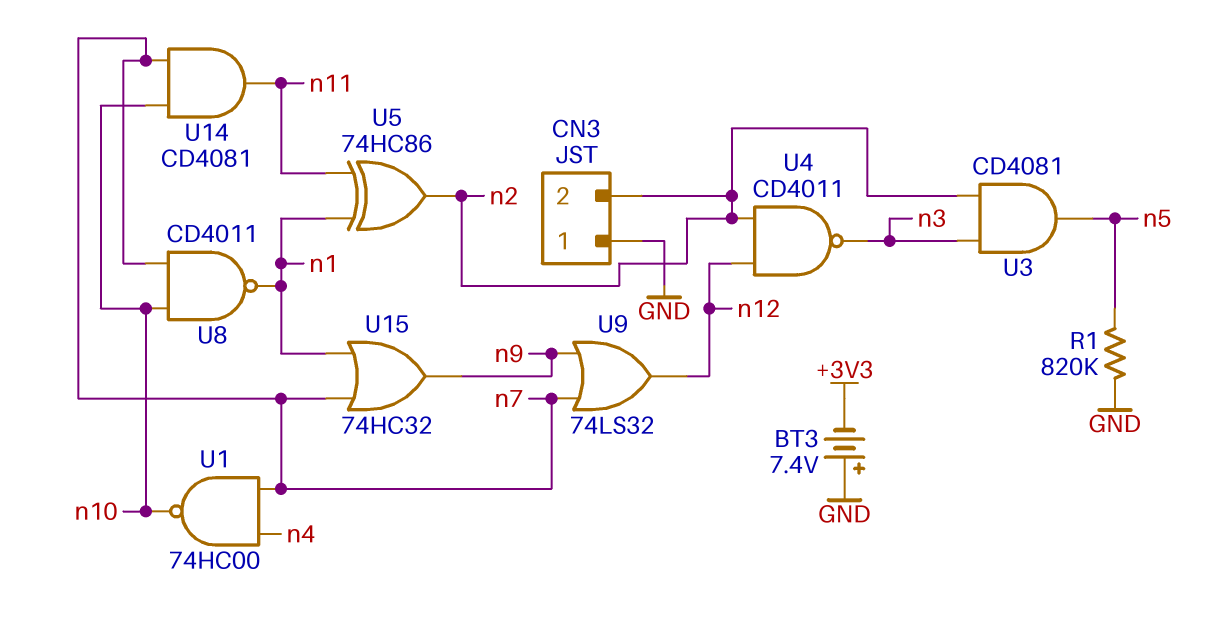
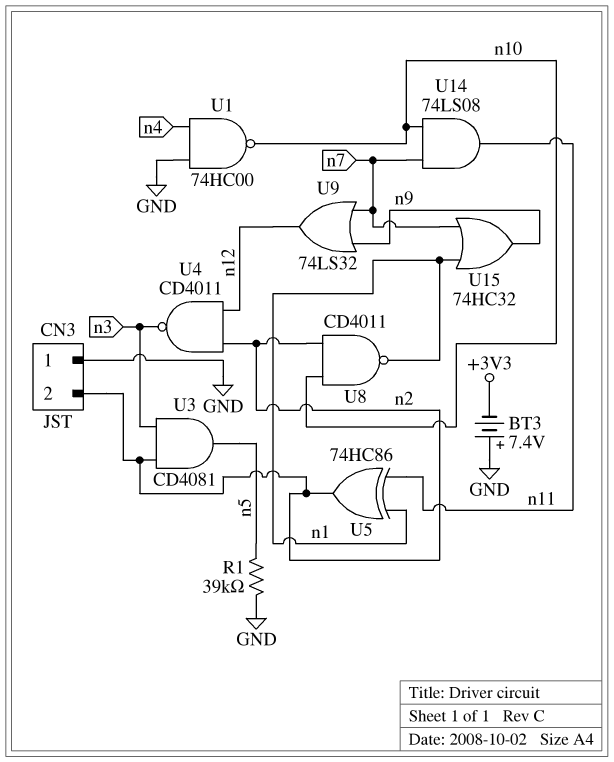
R1: 820k (GND, n5) -> 39k (GND, n5)
U1: NAND 74HC00 (in n4, in n7, out n10) -> NAND 74HC00 (in GND, in n4, out n10)
U8: NAND CD4011 (in n7, in n10, out n1) -> NAND CD4011 (in n2, in n10, out n1)
U14: AND CD4081 (in n7, in n10, out n11) -> AND 74LS08 (in n7, in n10, out n11)

